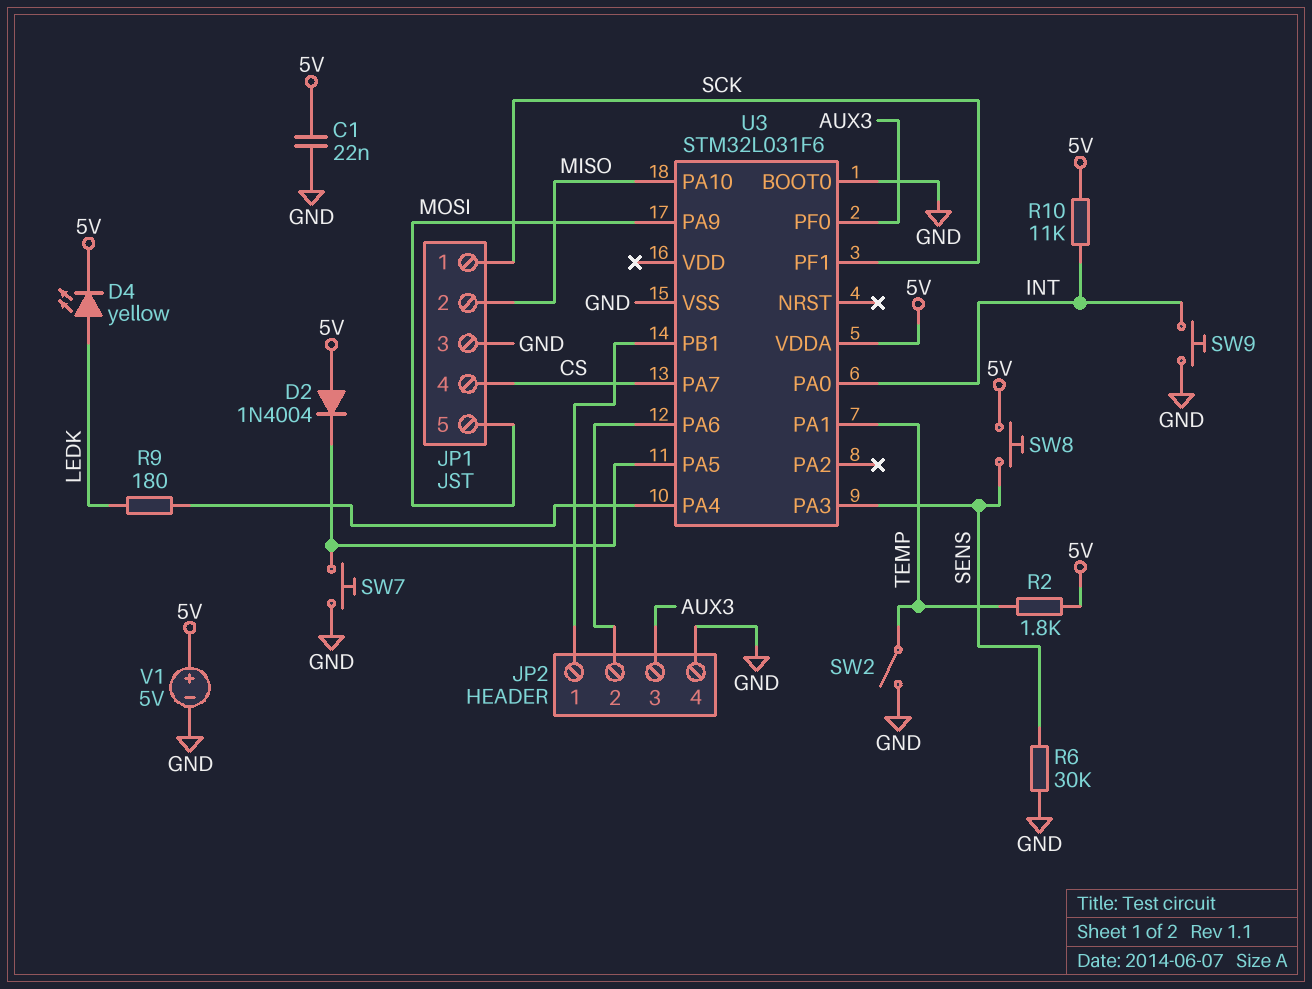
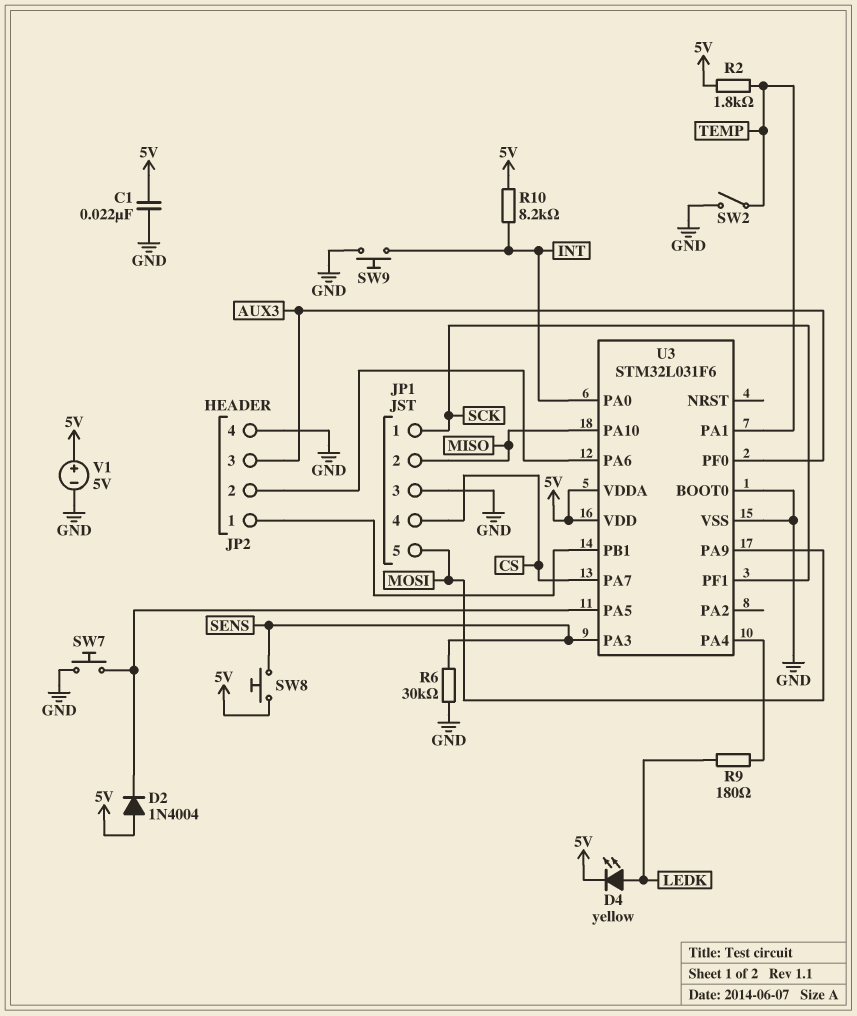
R10: 11k (5V, INT) -> 8.2k (5V, INT)
U3 pin VDD: none -> 5V

